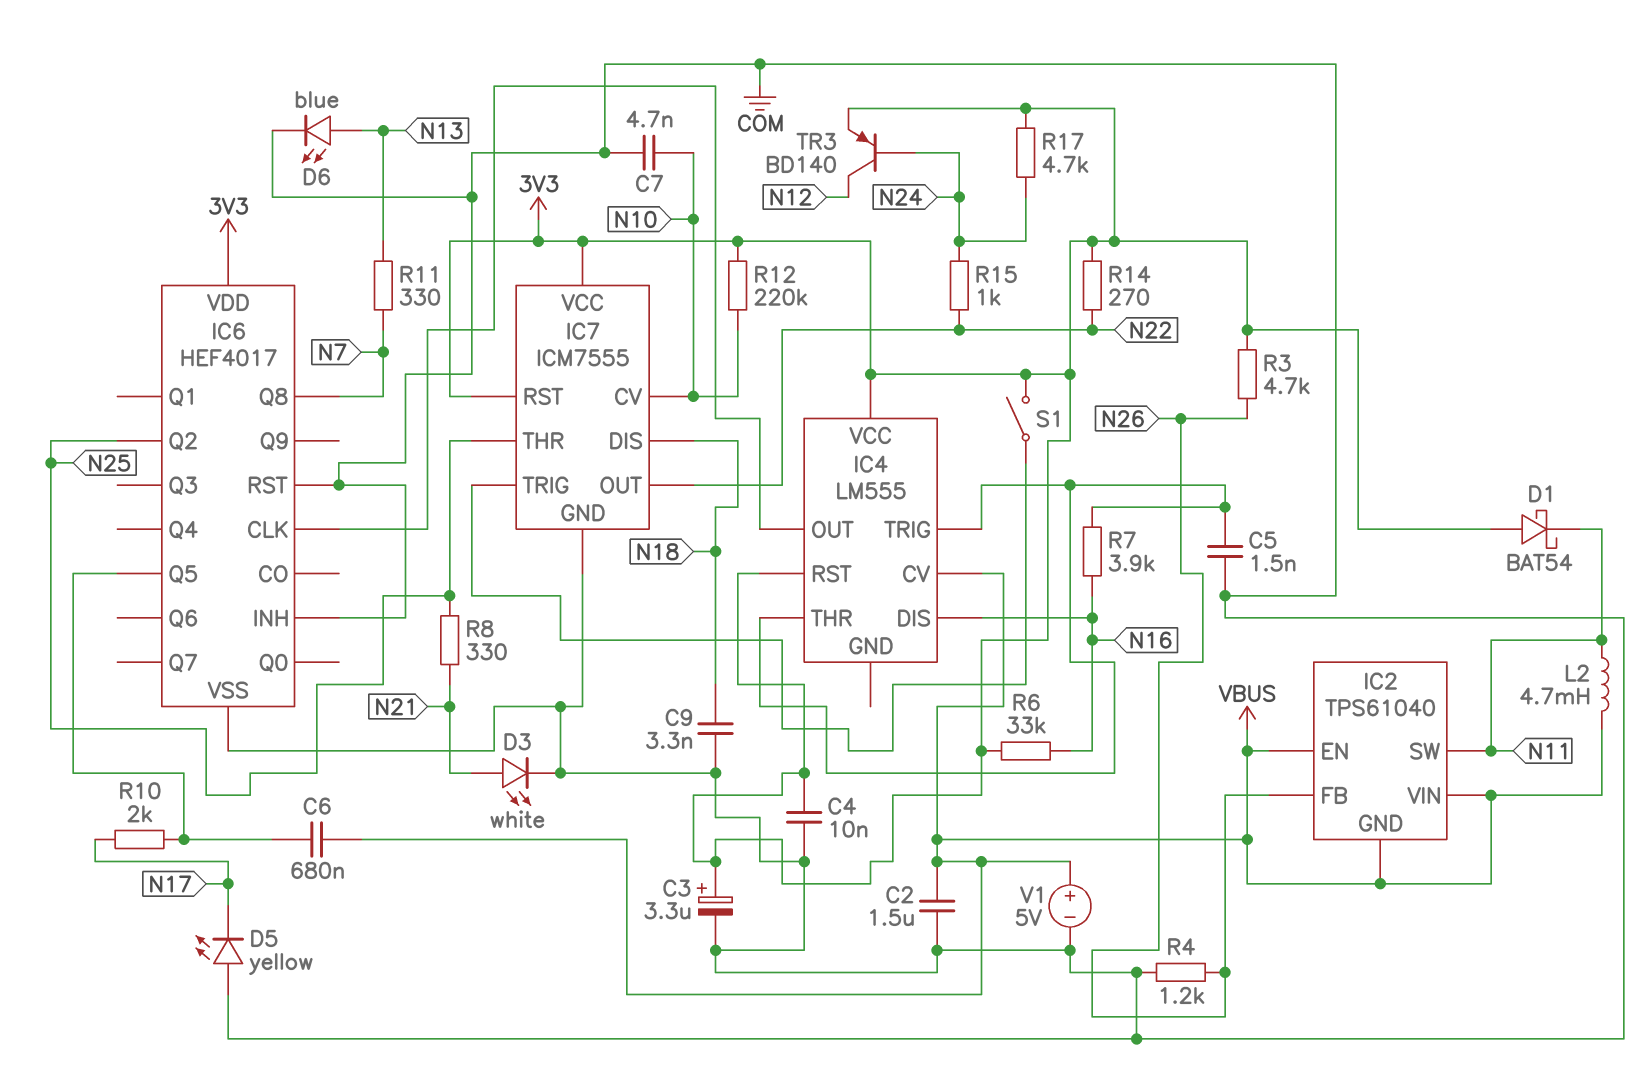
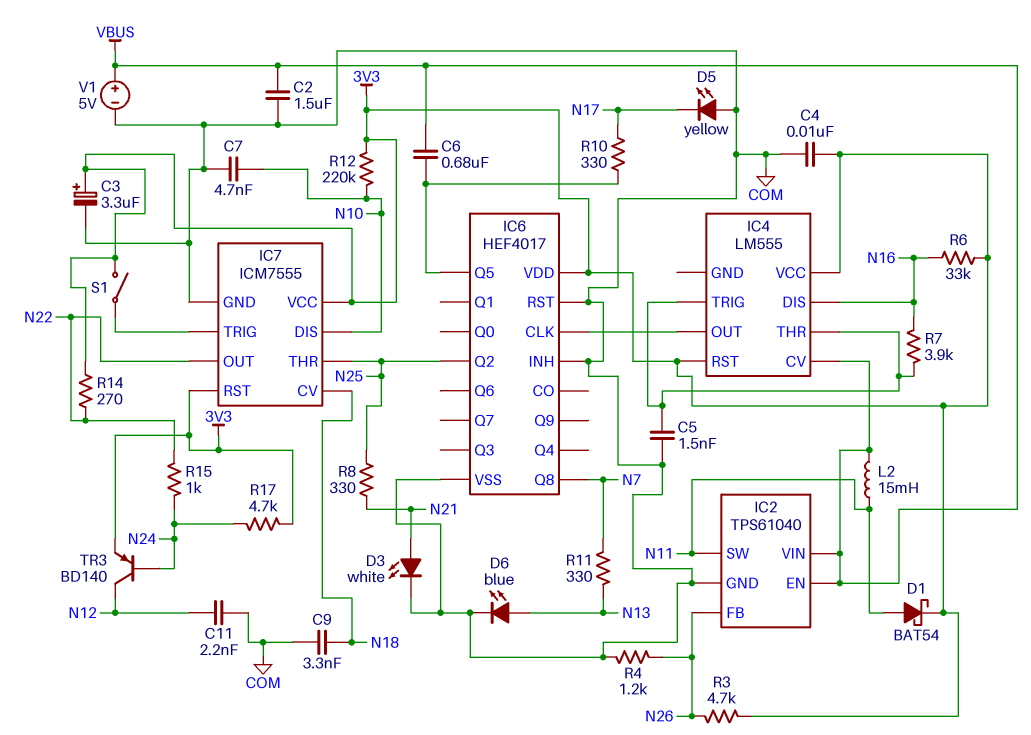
C11: none -> 2.2nF (COM, N12)
D1: schottky BAT54 (A 3V3, K N11) -> schottky BAT54 (A N11, K 3V3)
IC2 pin GND: VBUS -> COM
IC7 pin CV: N10 -> N18
IC7 pin DIS: N18 -> N10
L2: 4.7mH (N11, VBUS) -> 15mH (N11, VBUS)
R10: 2k (IC6/Q5, N17) -> 330 (IC6/Q5, N17)

